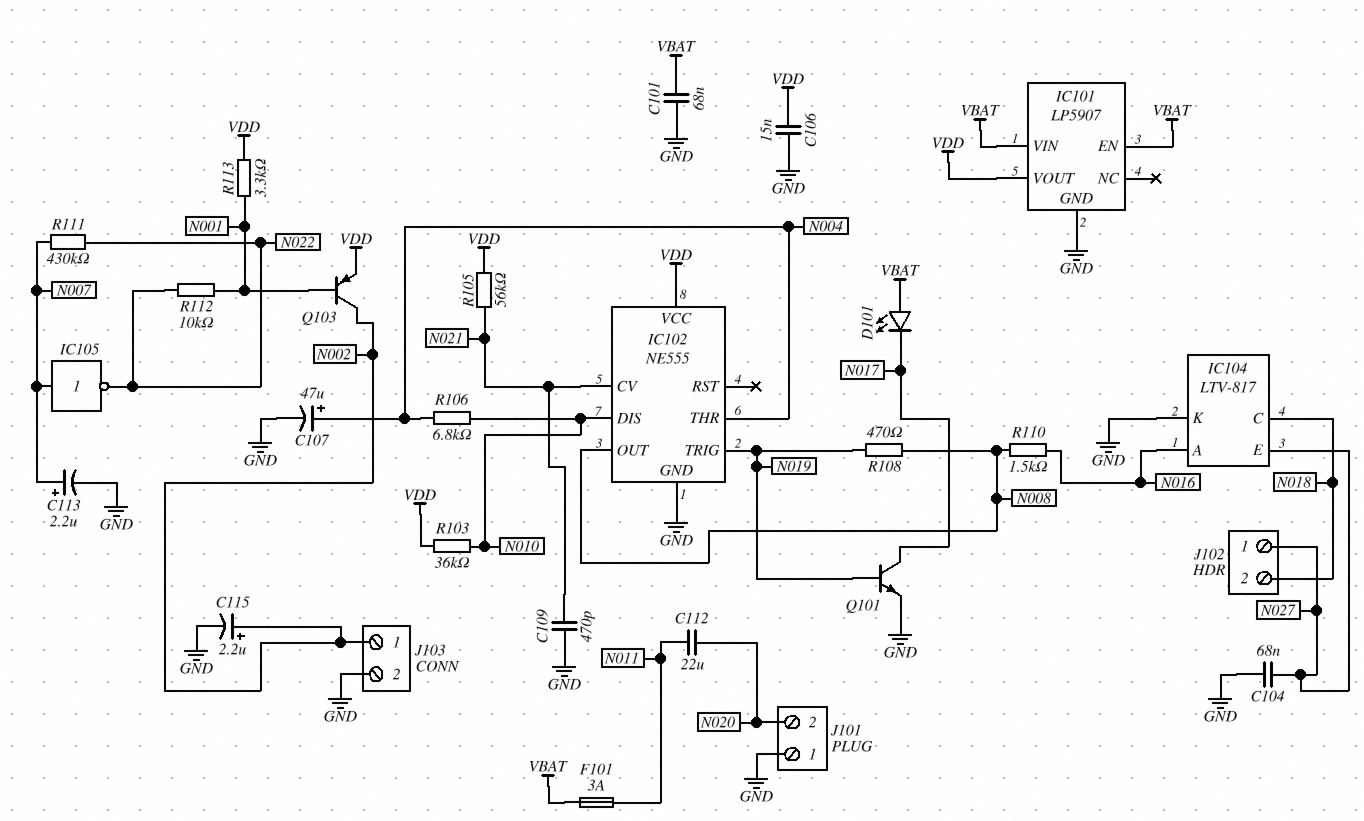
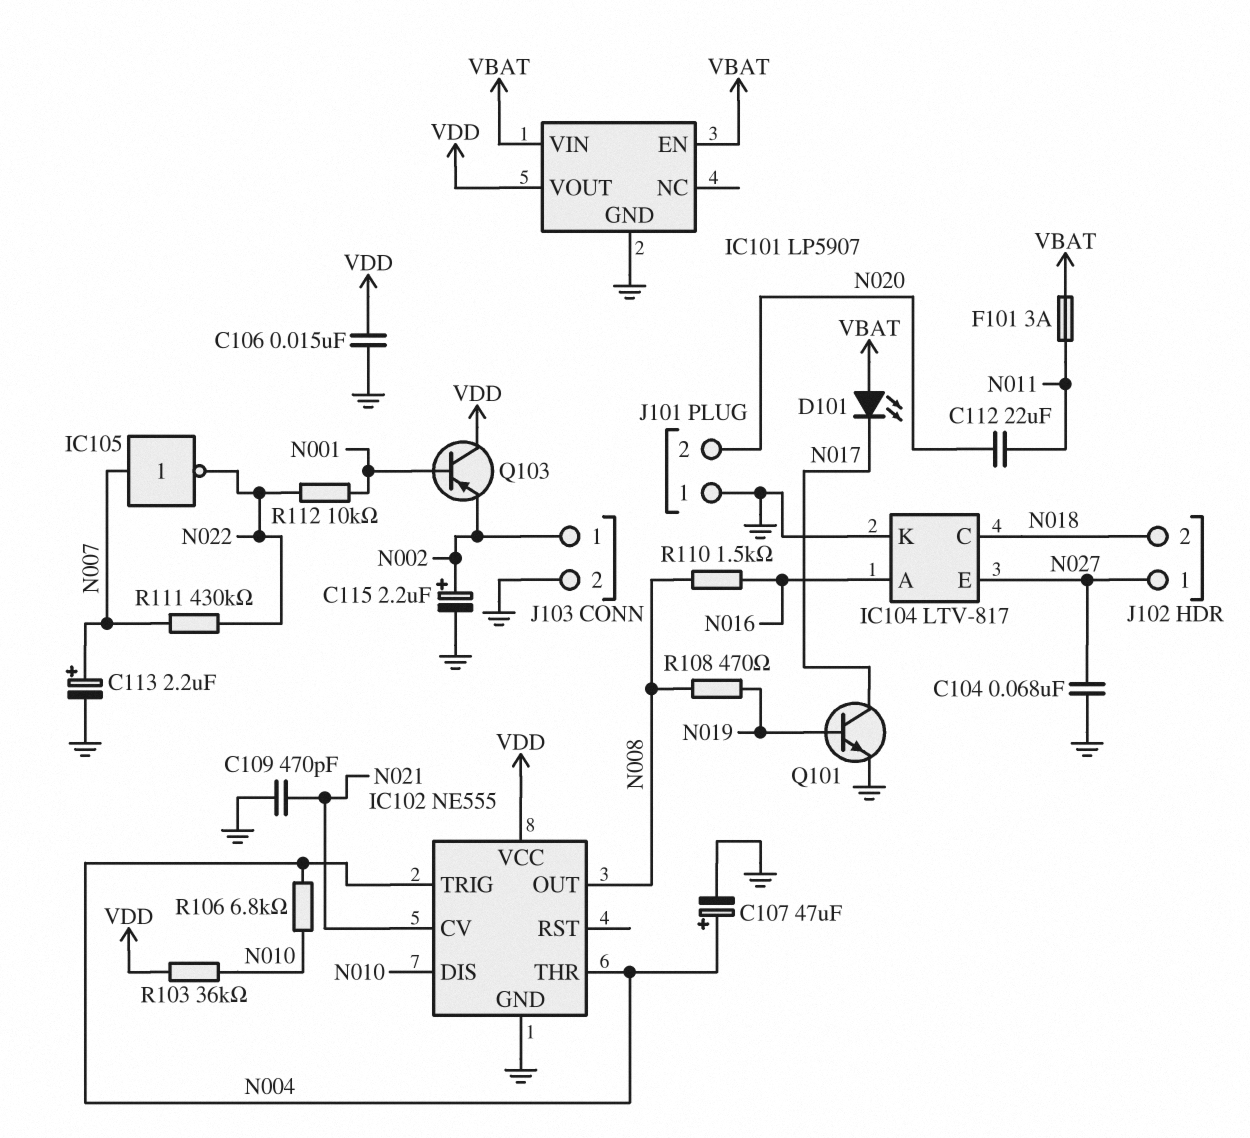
C101: 68nF (GND, VBAT) -> none
IC102 pin TRIG: N019 -> N004
Q103: PNP (B N001, C N002, E VDD) -> PNP (B N001, C VDD, E N002)
R105: 56k (N021, VDD) -> none
R113: 3.3k (N001, VDD) -> none

